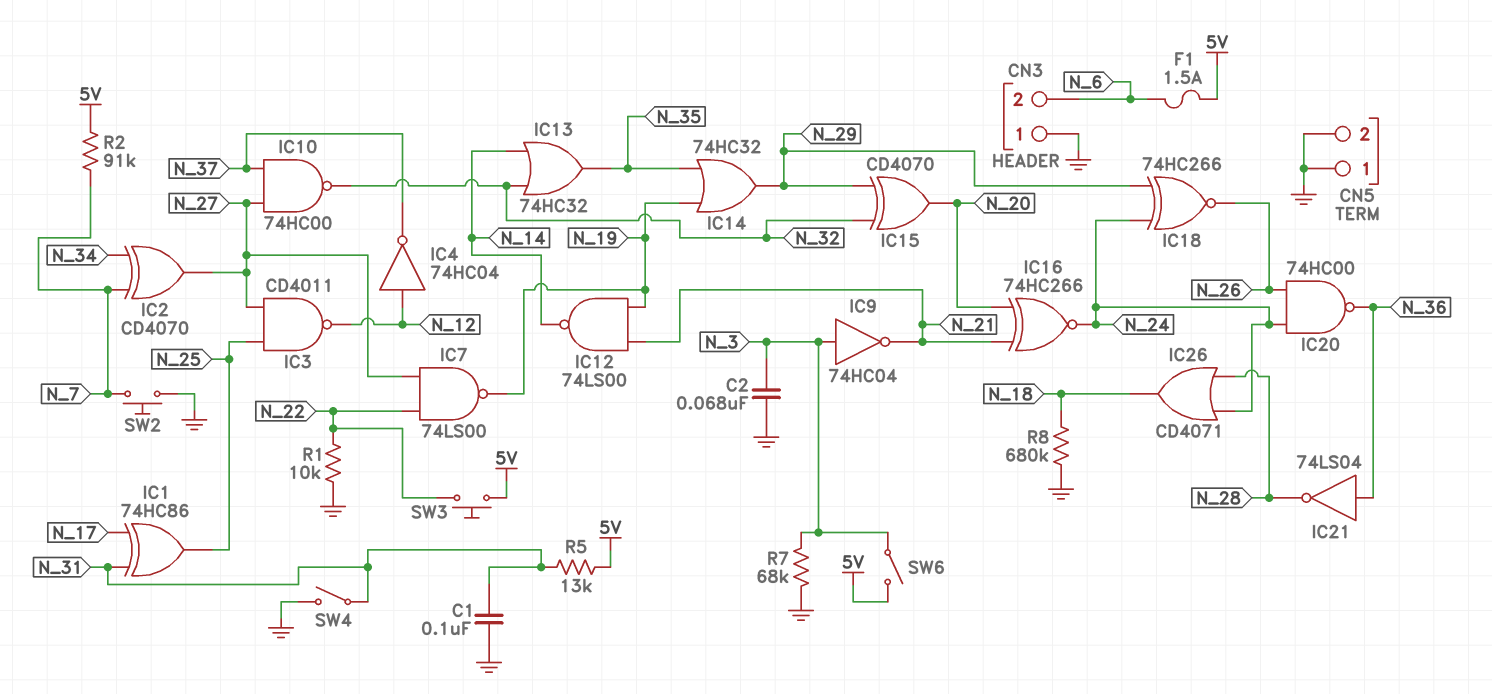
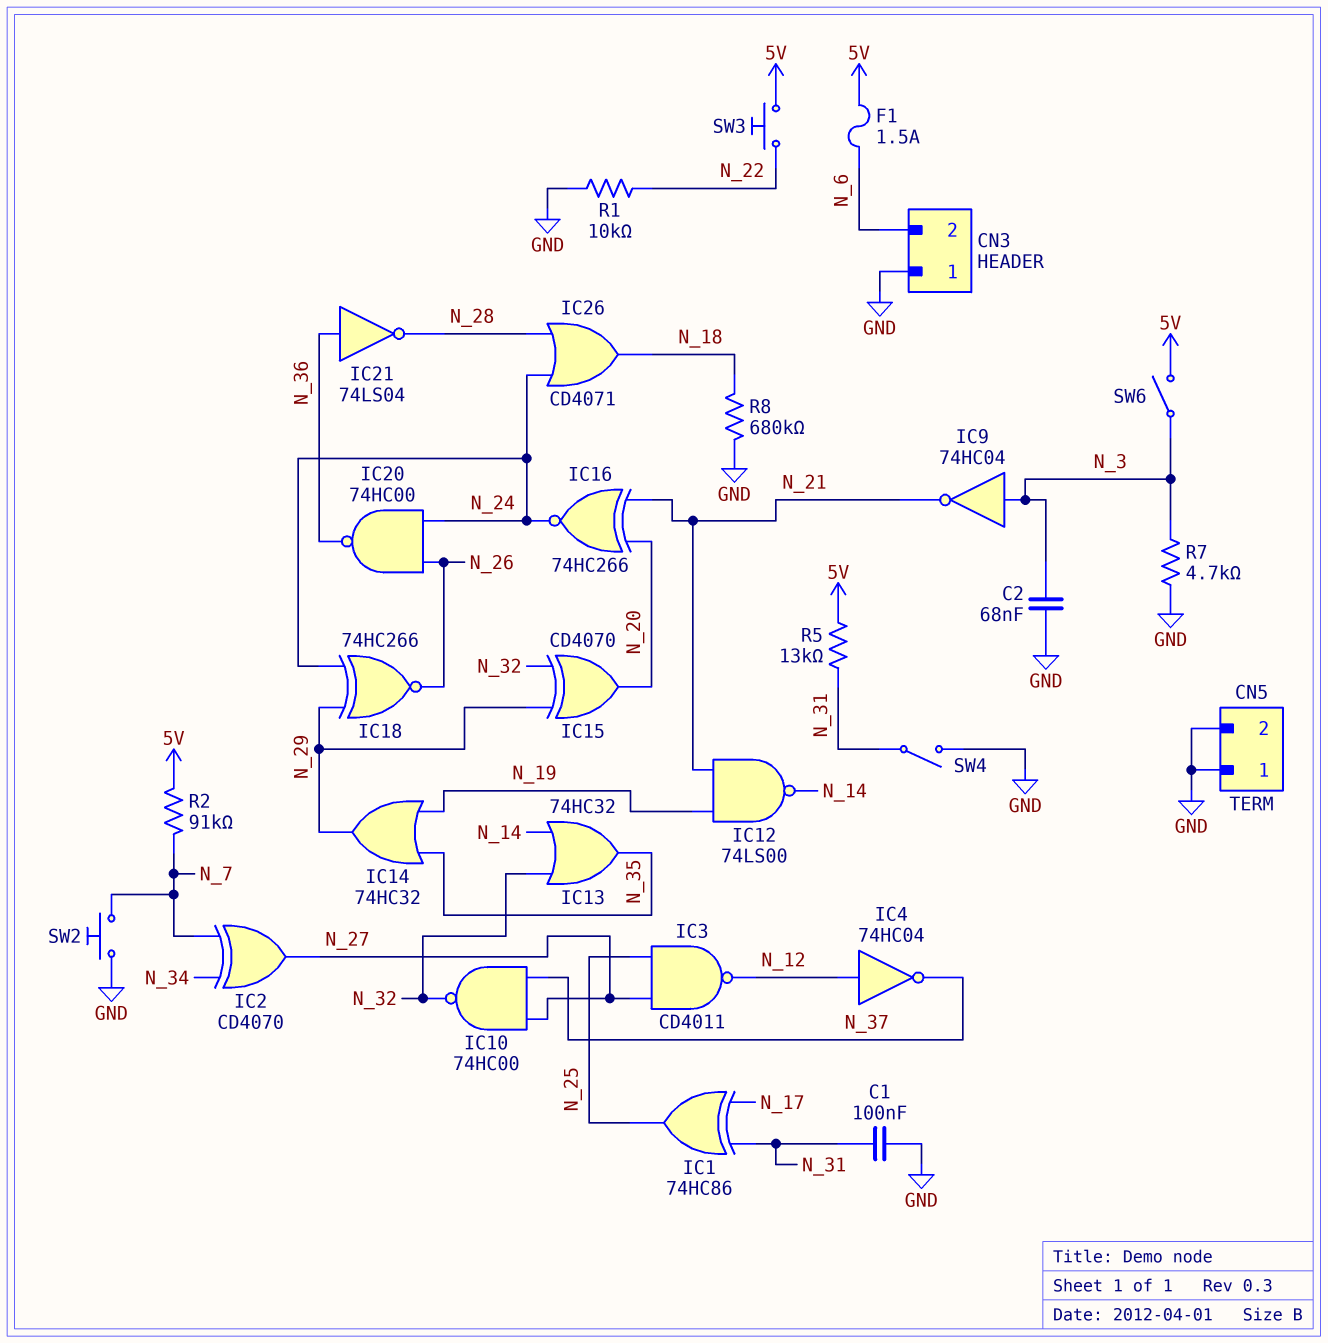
IC7: NAND 74LS00 (in N_22, in N_27, out N_19) -> none
R7: 68k (GND, N_3) -> 4.7k (GND, N_3)

